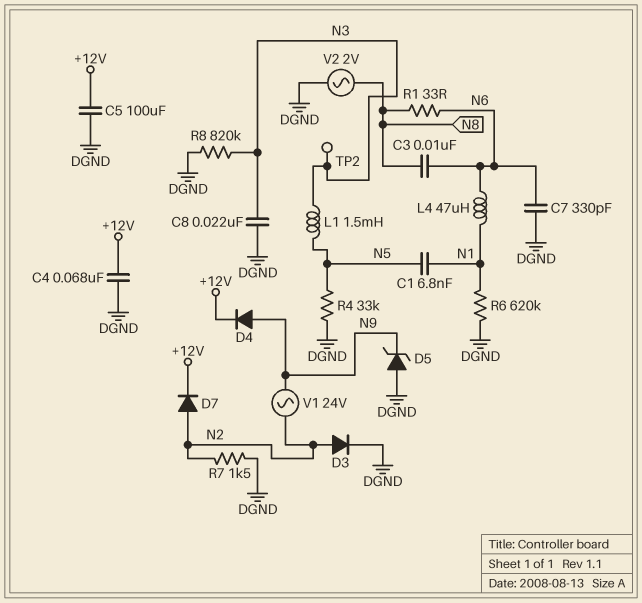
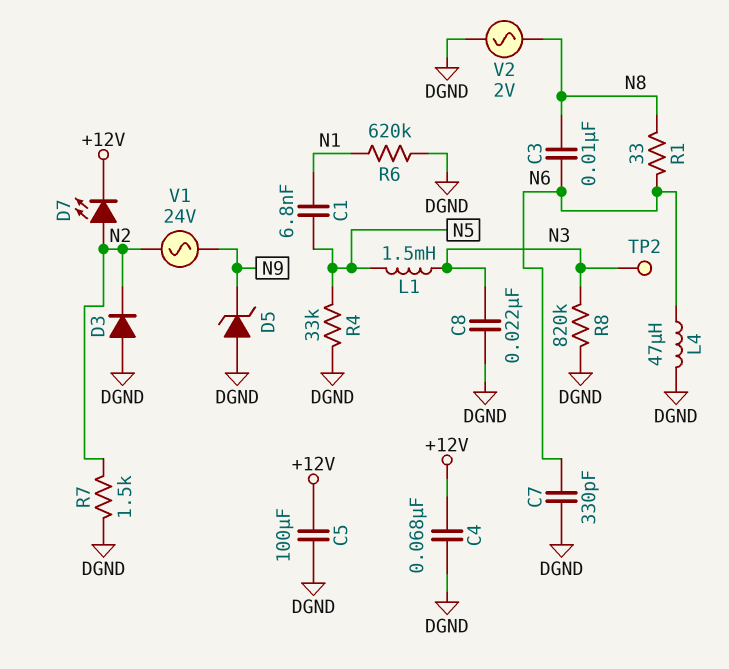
D3: diode (A N2, K DGND) -> diode (A DGND, K N2)
D4: diode (A N9, K +12V) -> none
D7: diode (A N2, K +12V) -> LED (A N2, K +12V)
L4: 47uH (N1, N6) -> 47uH (DGND, N6)

